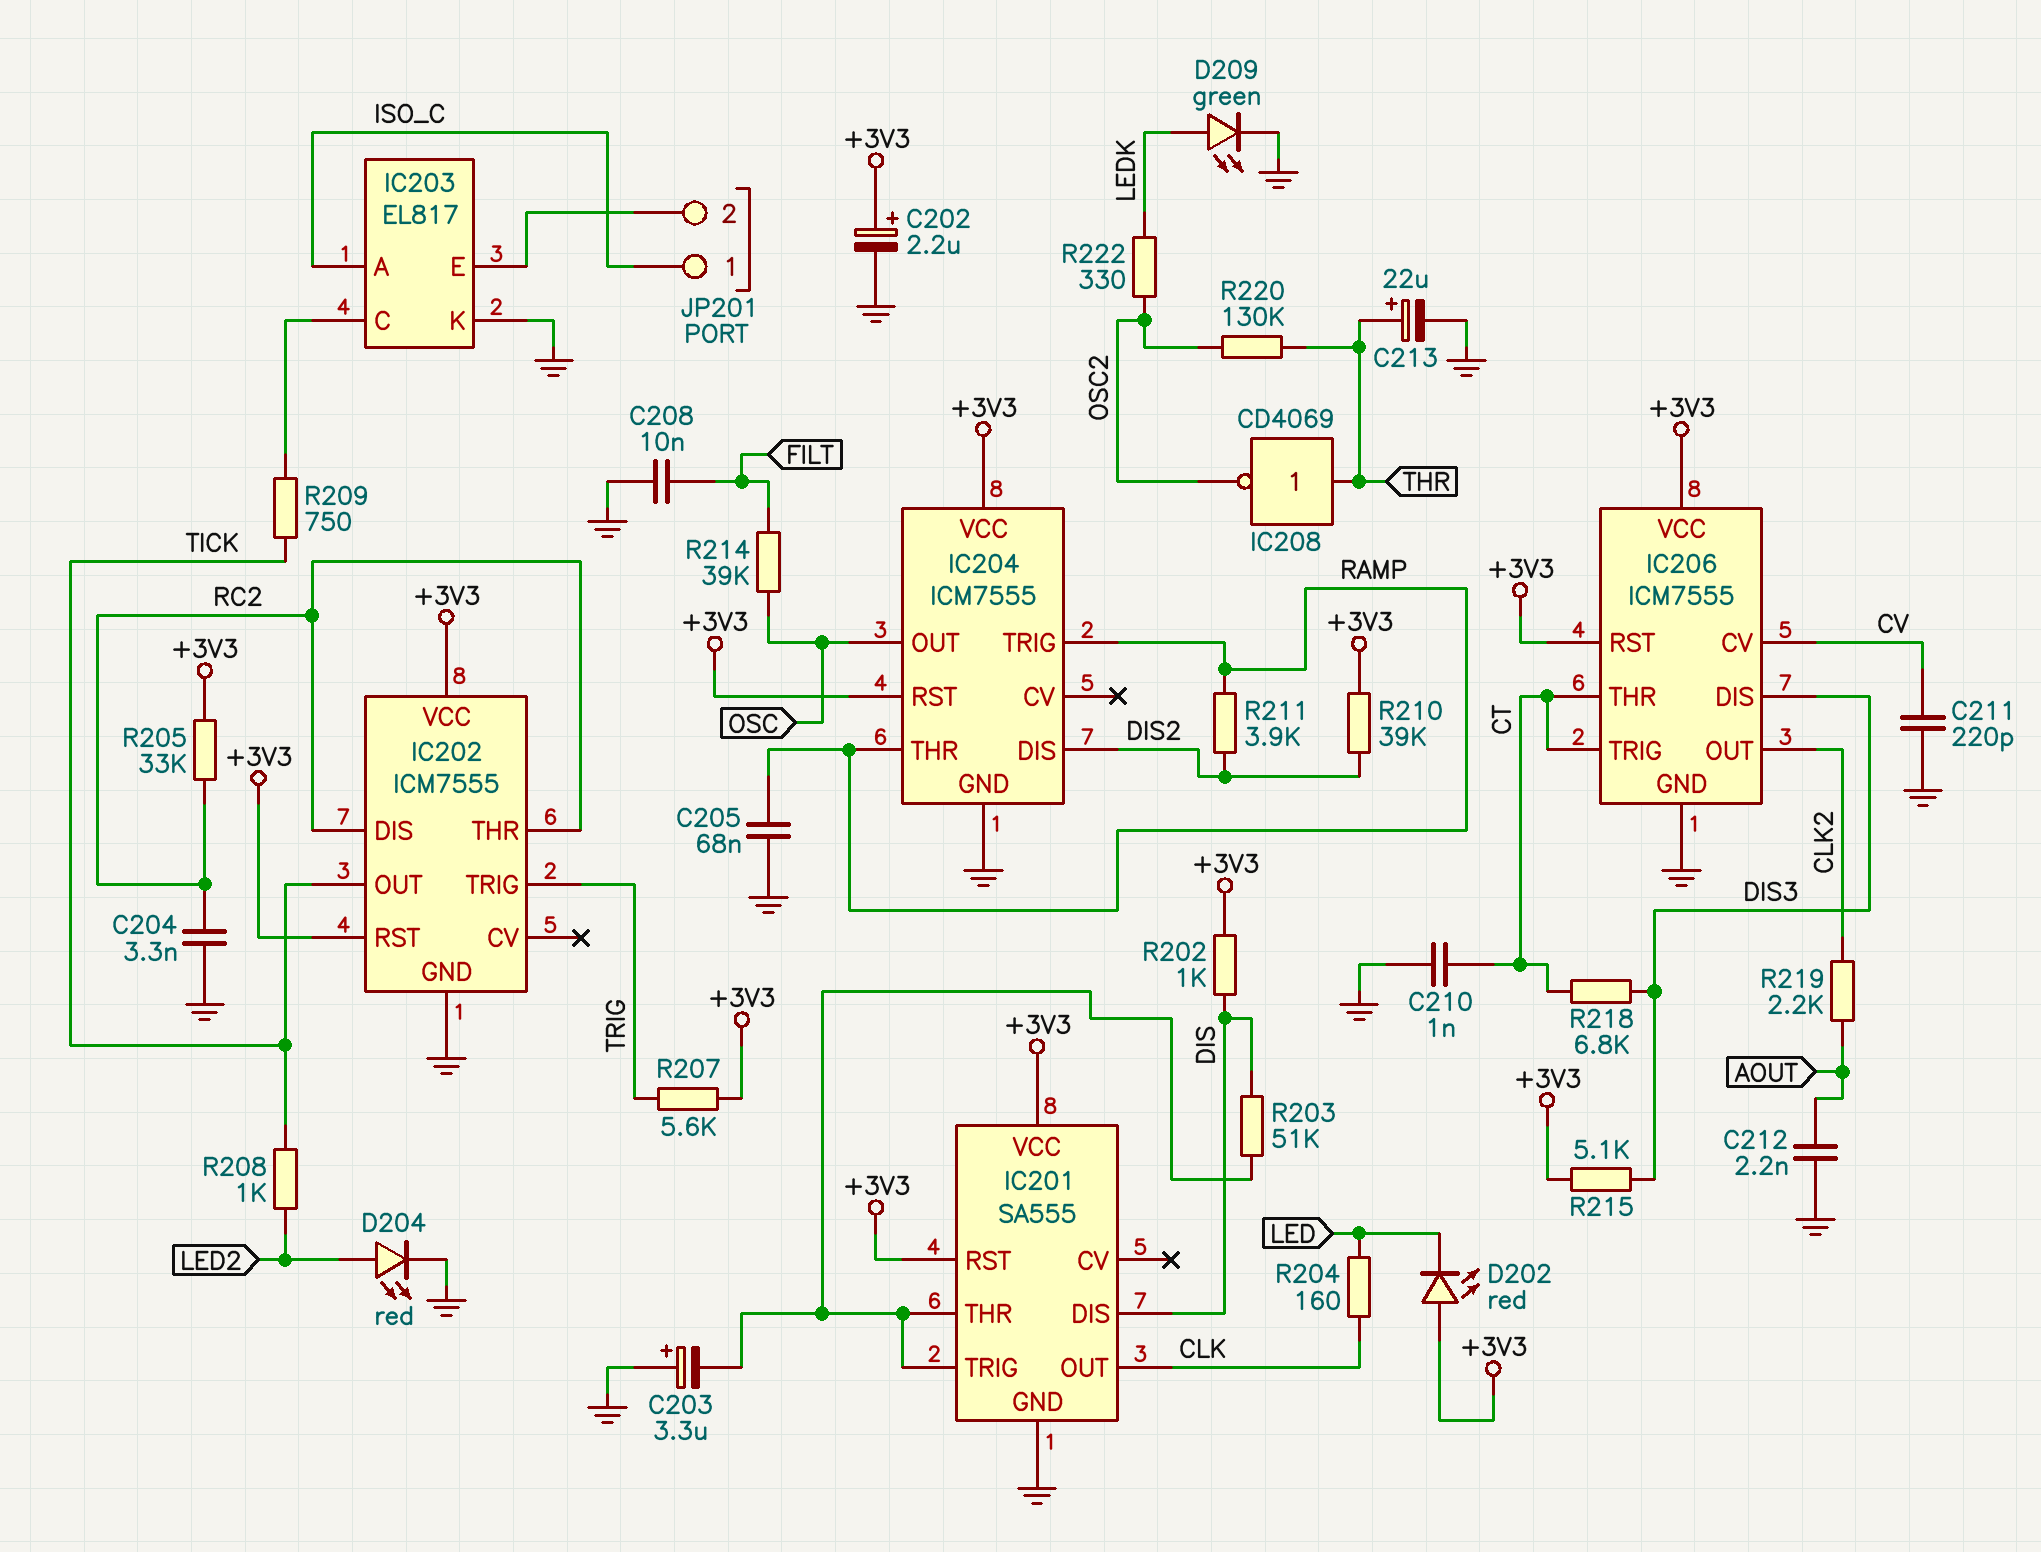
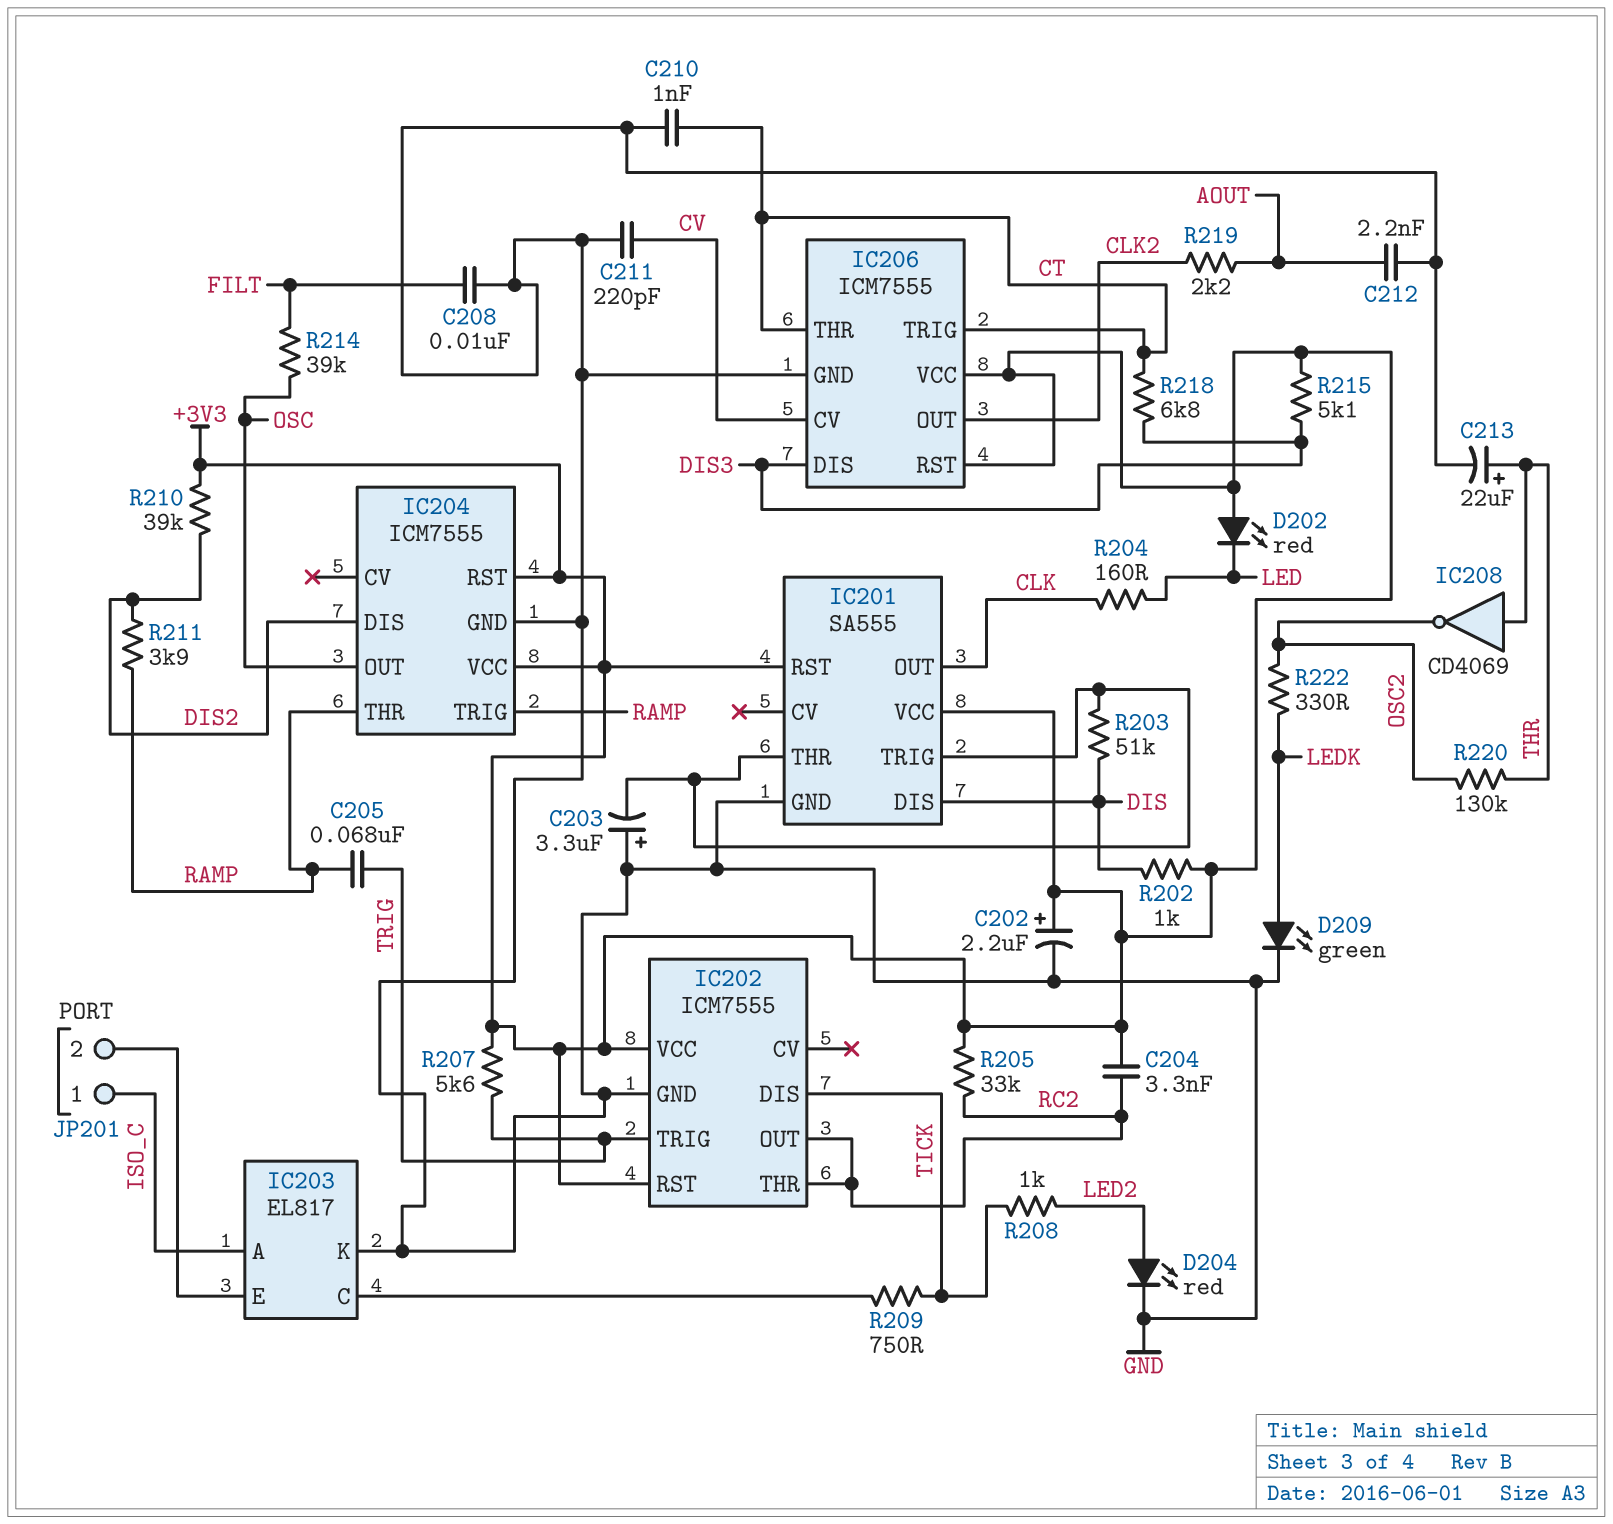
C204: 3.3nF (GND, RC2) -> 3.3nF (+3V3, RC2)
C205: 68nF (GND, RAMP) -> 68nF (RAMP, TRIG)
IC202 pin DIS: RC2 -> TICK
IC202 pin OUT: TICK -> RC2

